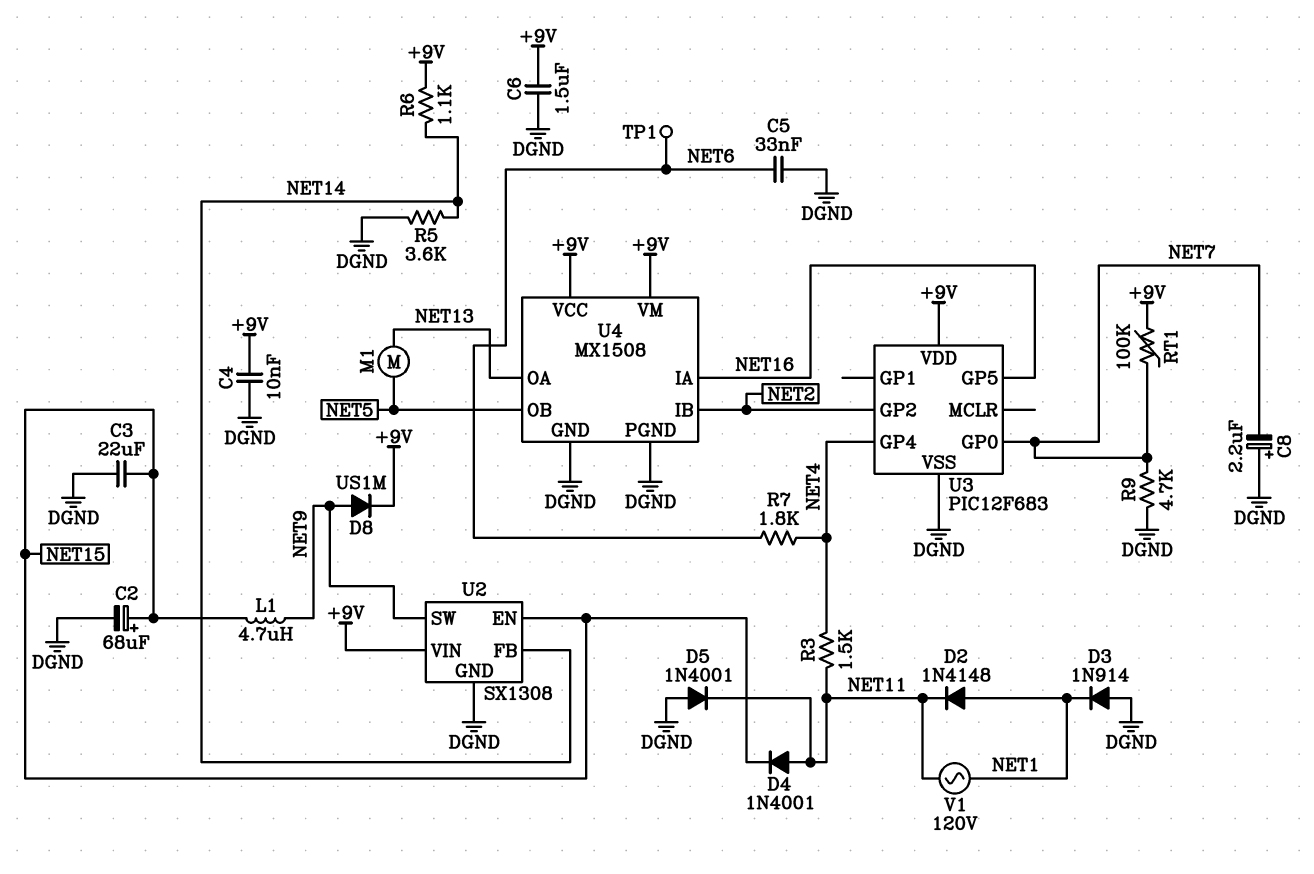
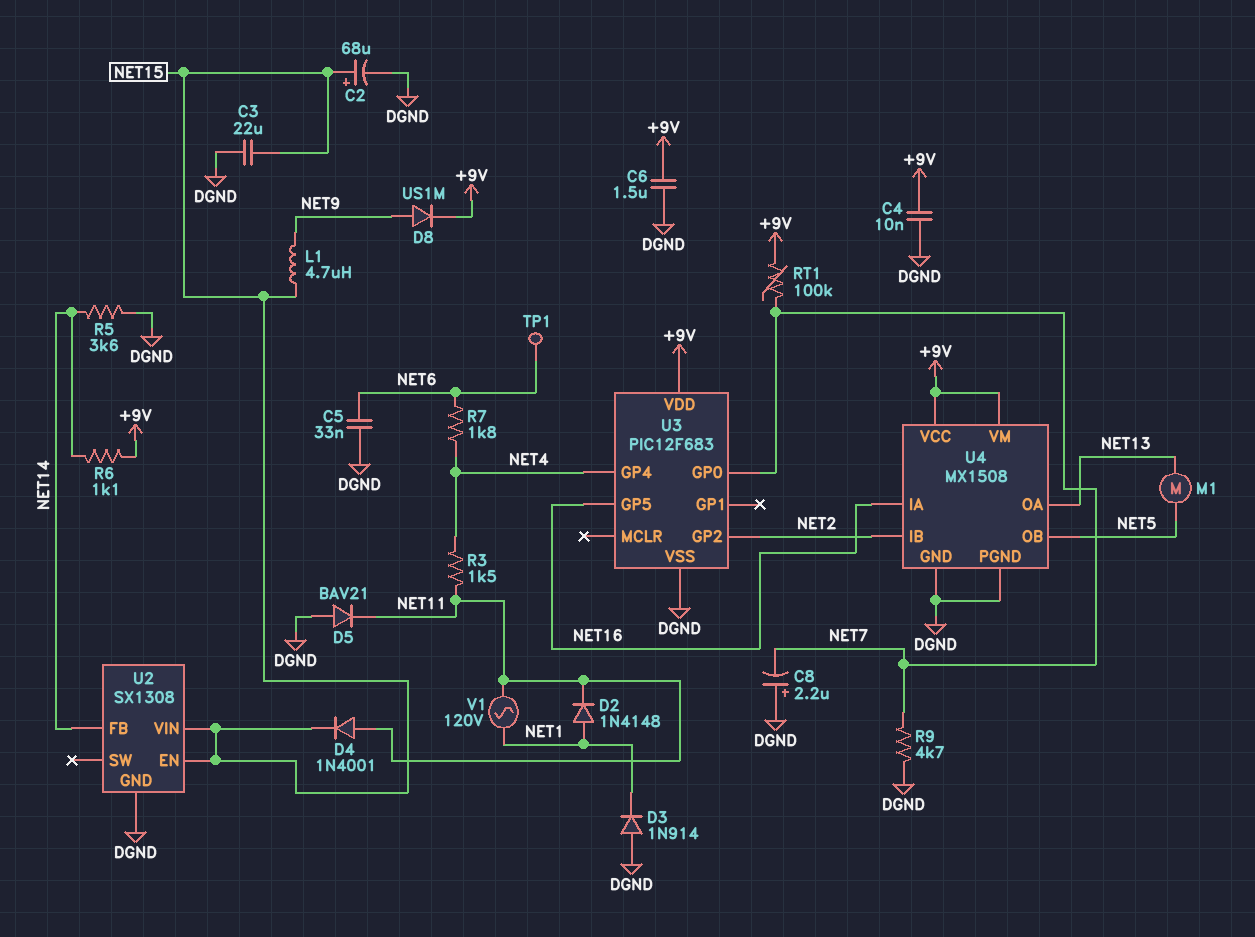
D5: diode 1N4001 (A DGND, K NET11) -> diode BAV21 (A DGND, K NET11)
U2 pin SW: NET9 -> none
U2 pin VIN: +9V -> NET15

